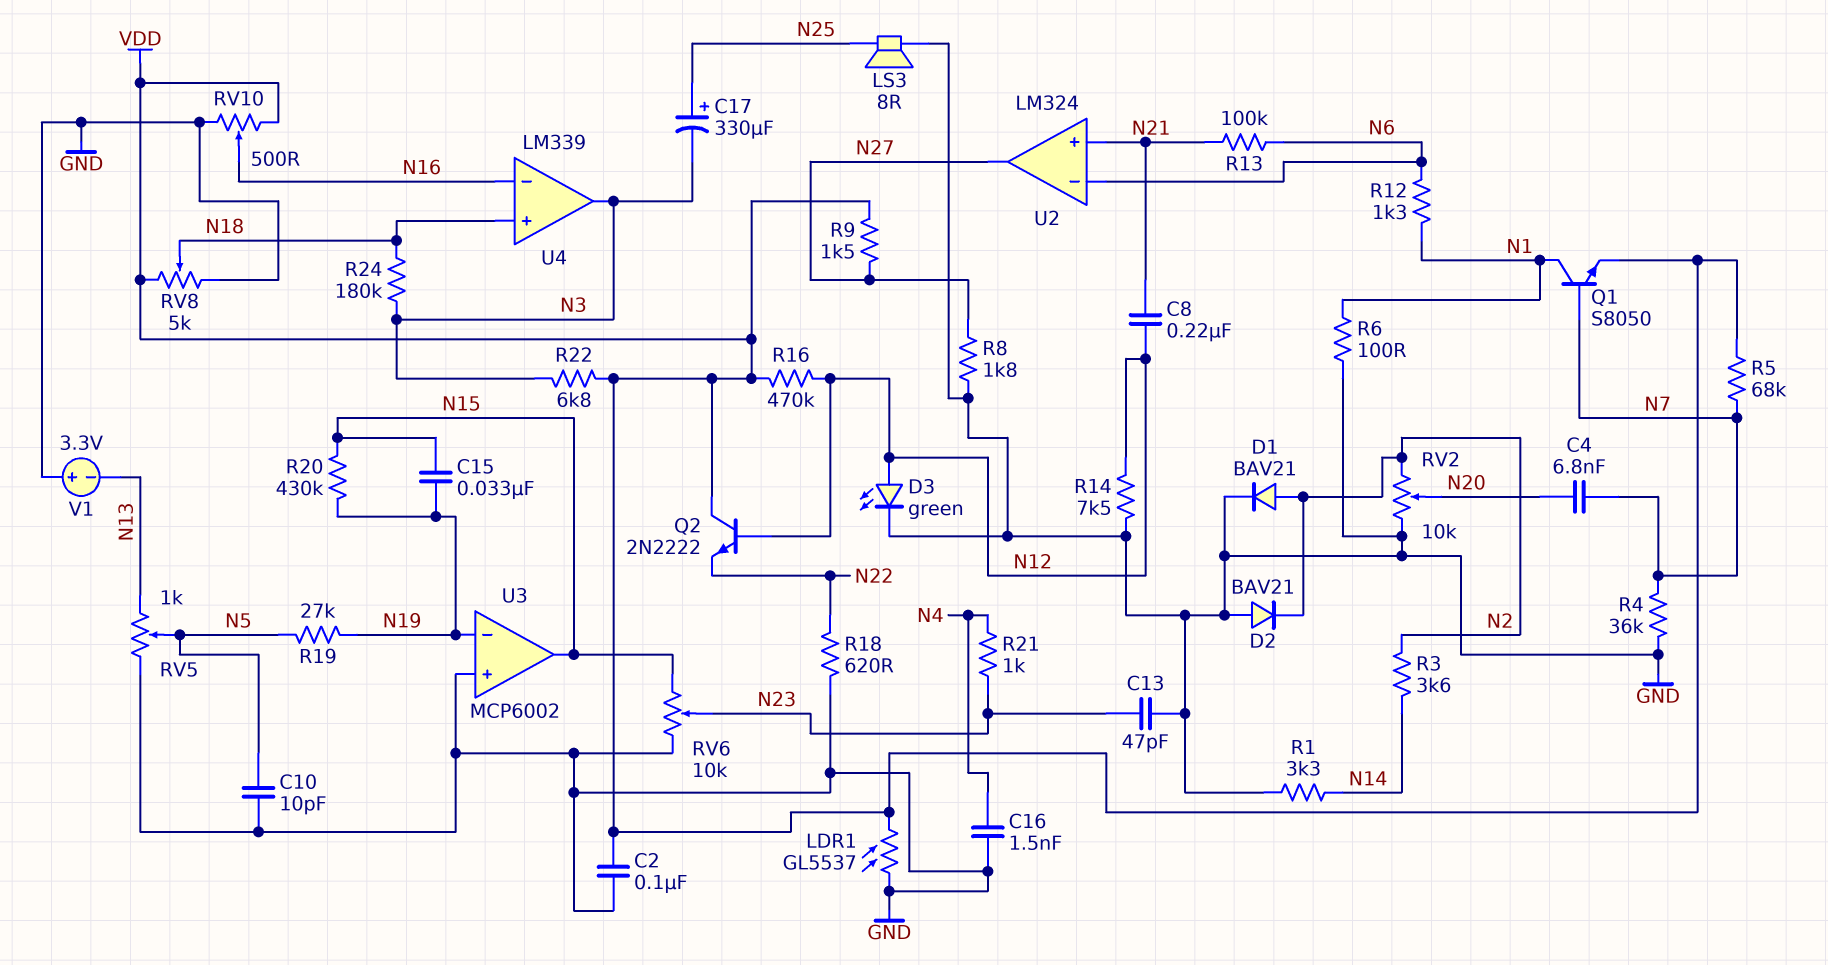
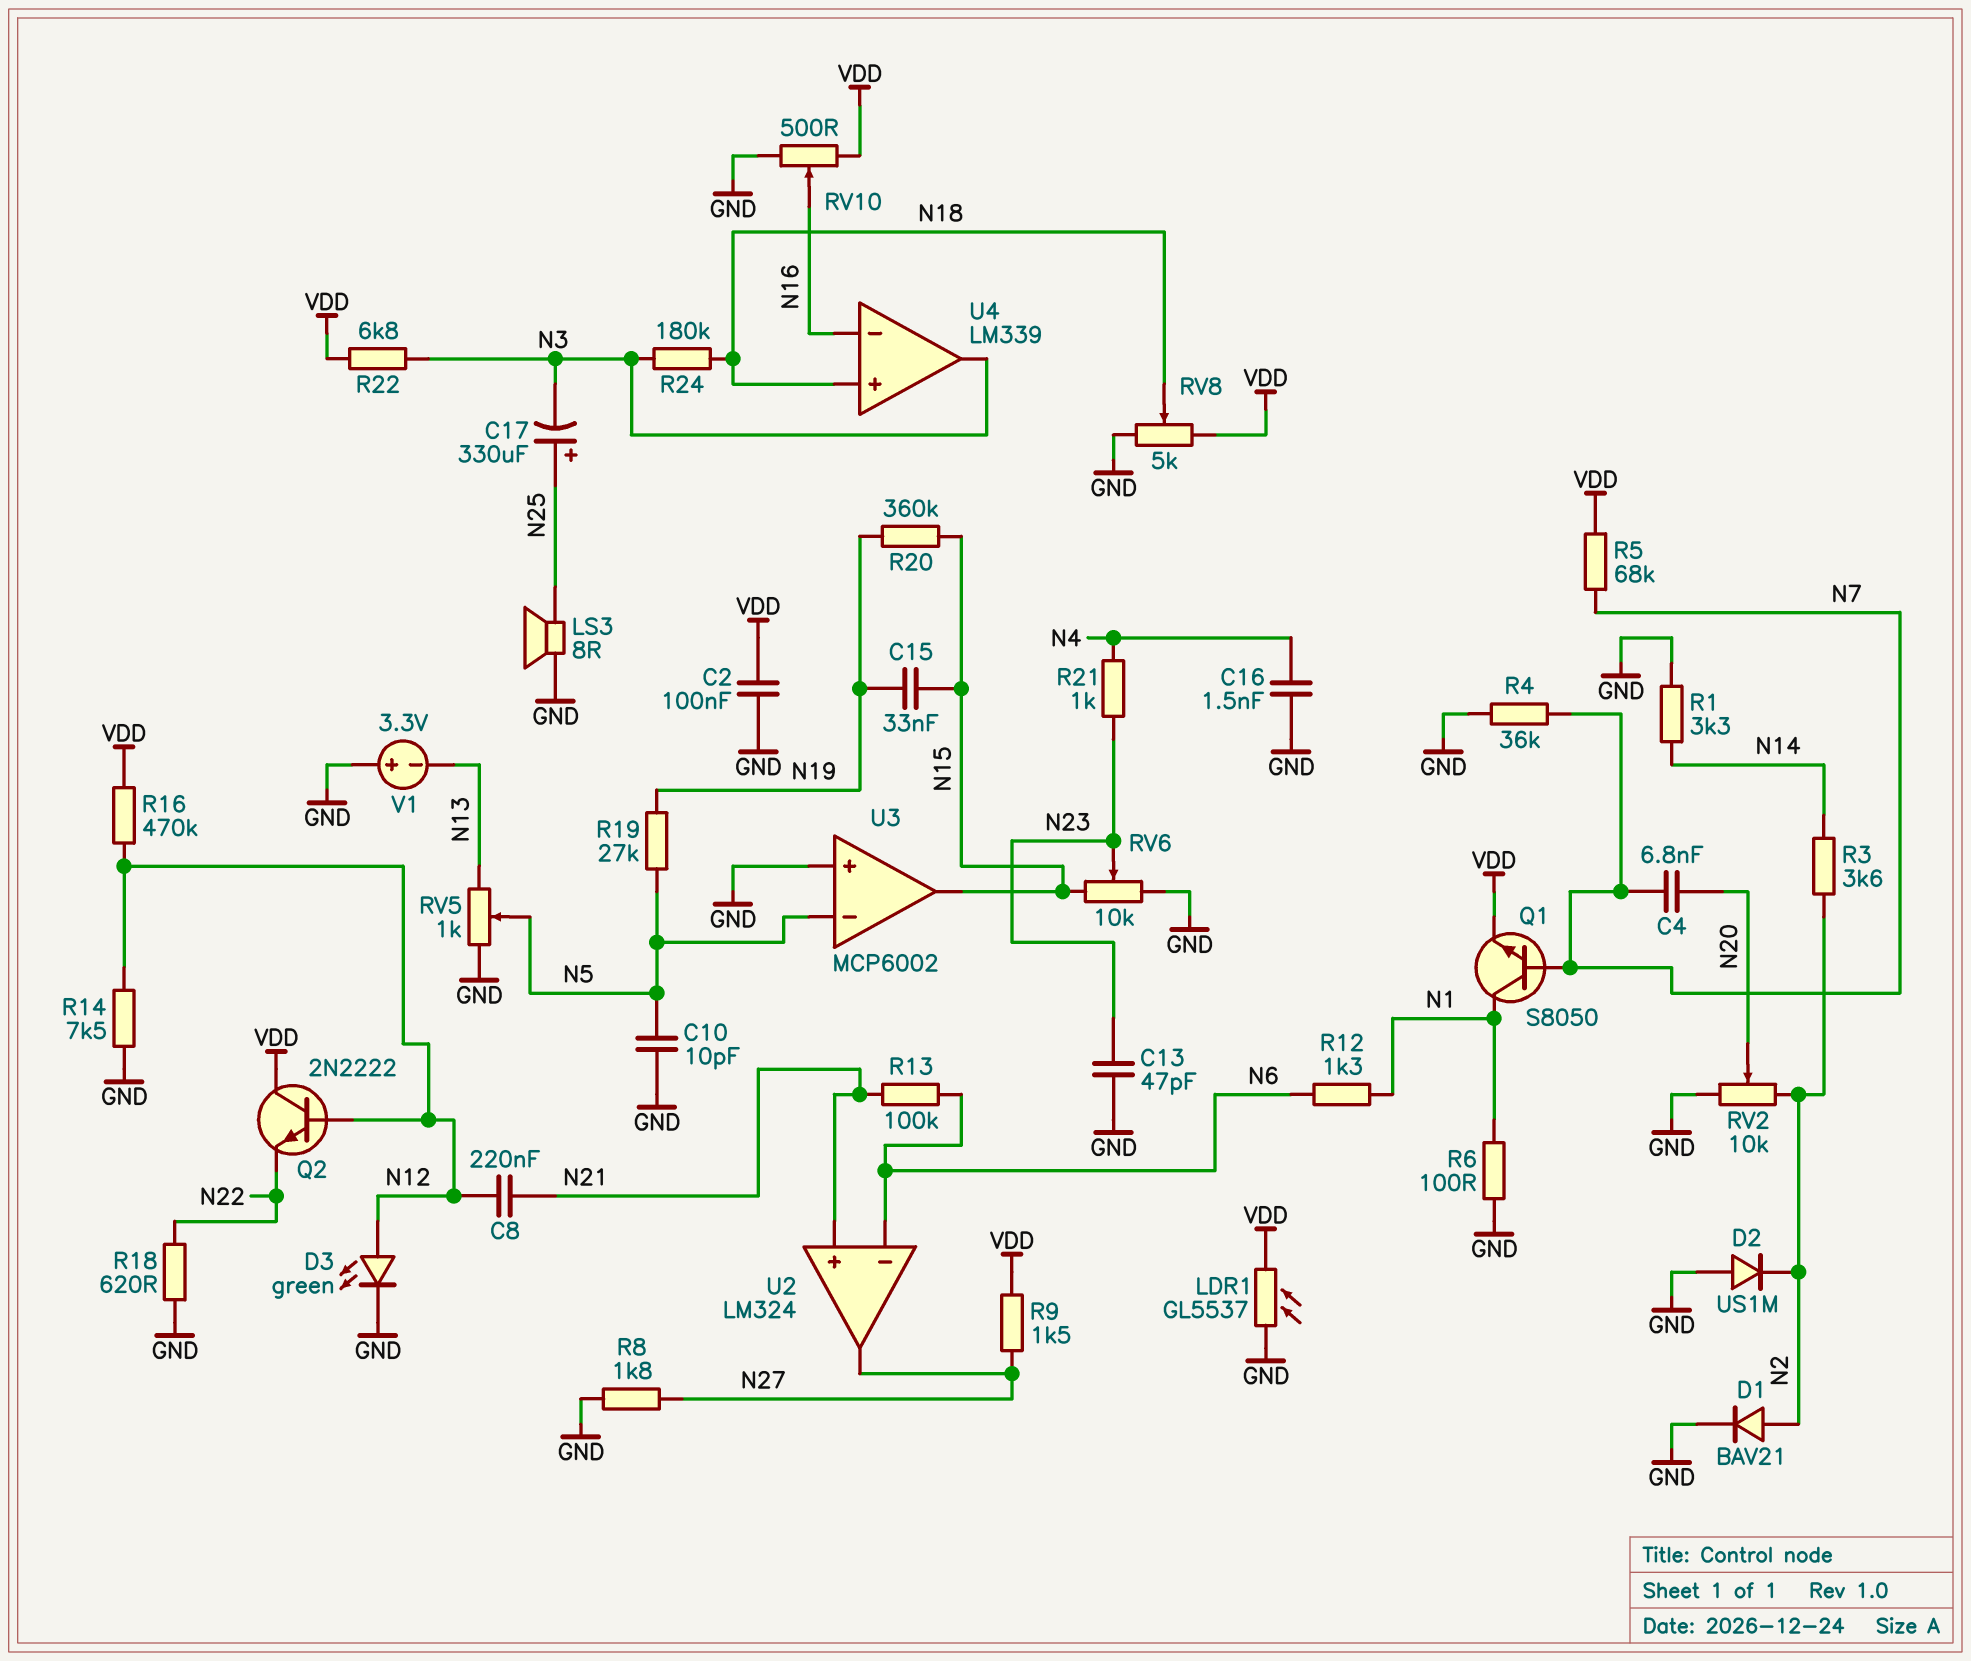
D2: diode BAV21 (A GND, K N2) -> diode US1M (A GND, K N2)
R20: 430k (N15, N19) -> 360k (N15, N19)
U3 pin in-: N19 -> N5

